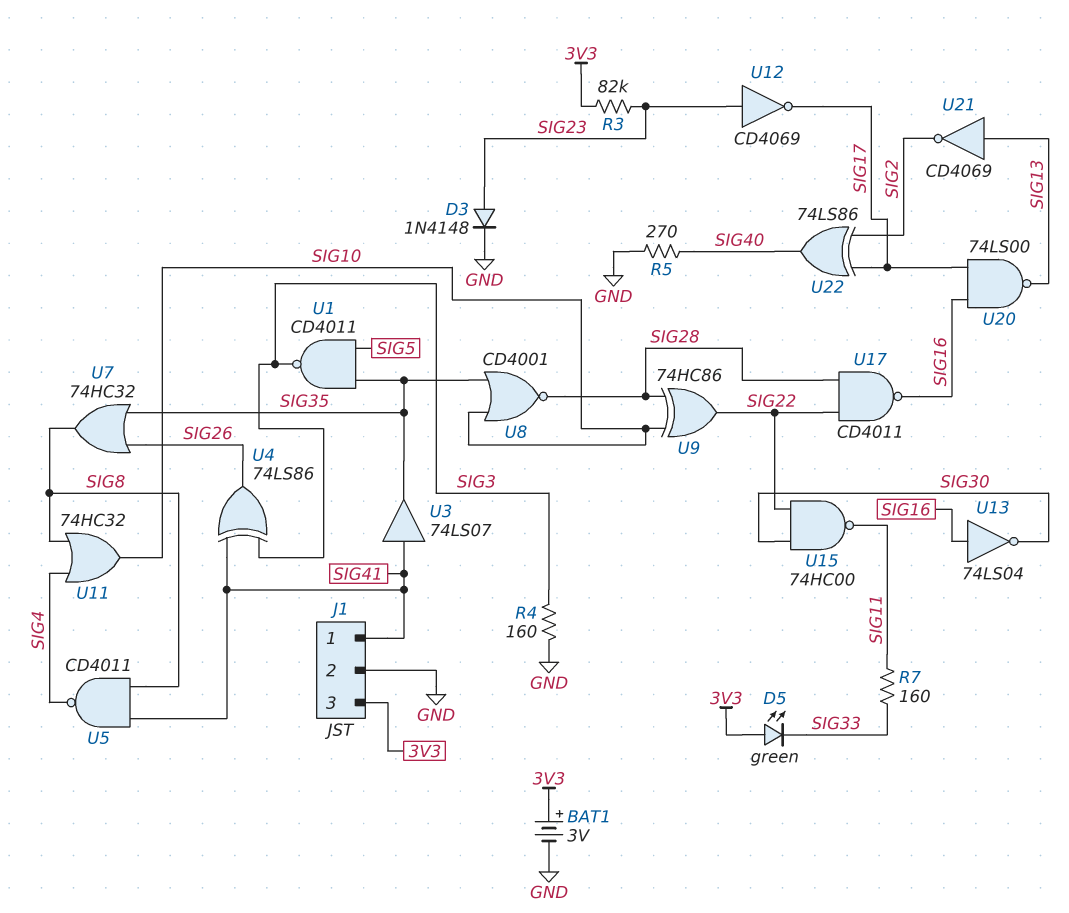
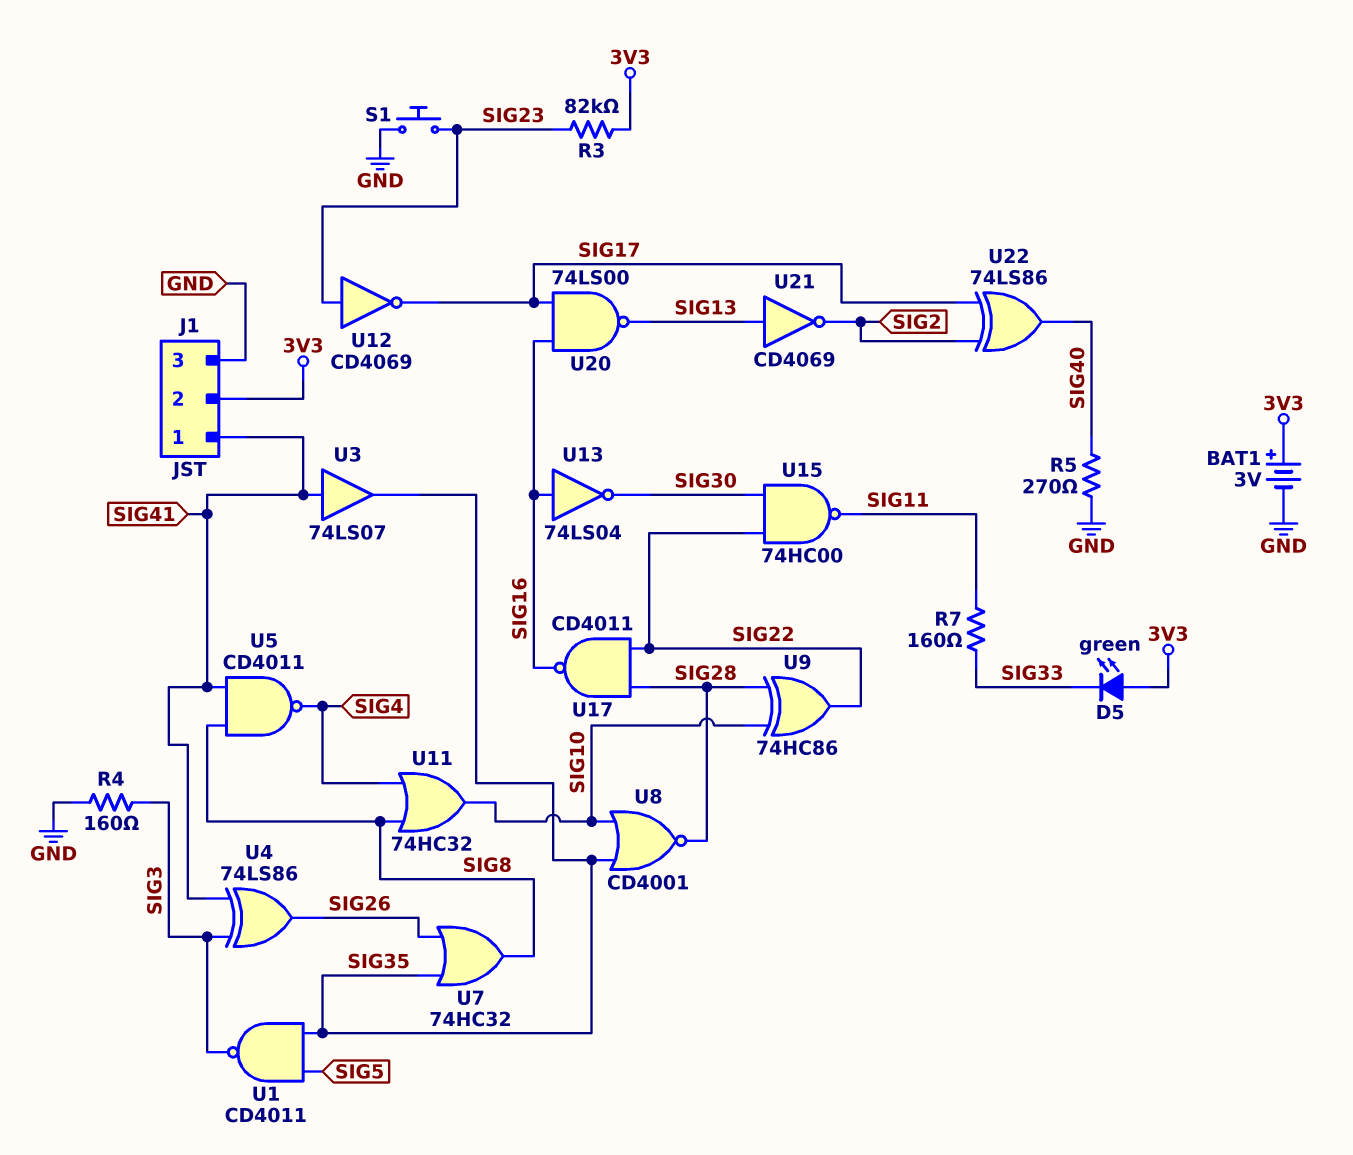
D3: diode 1N4148 (A SIG23, K GND) -> none
J1 pin 2: GND -> 3V3
J1 pin 3: 3V3 -> GND
S1: none -> button (GND, SIG23)

